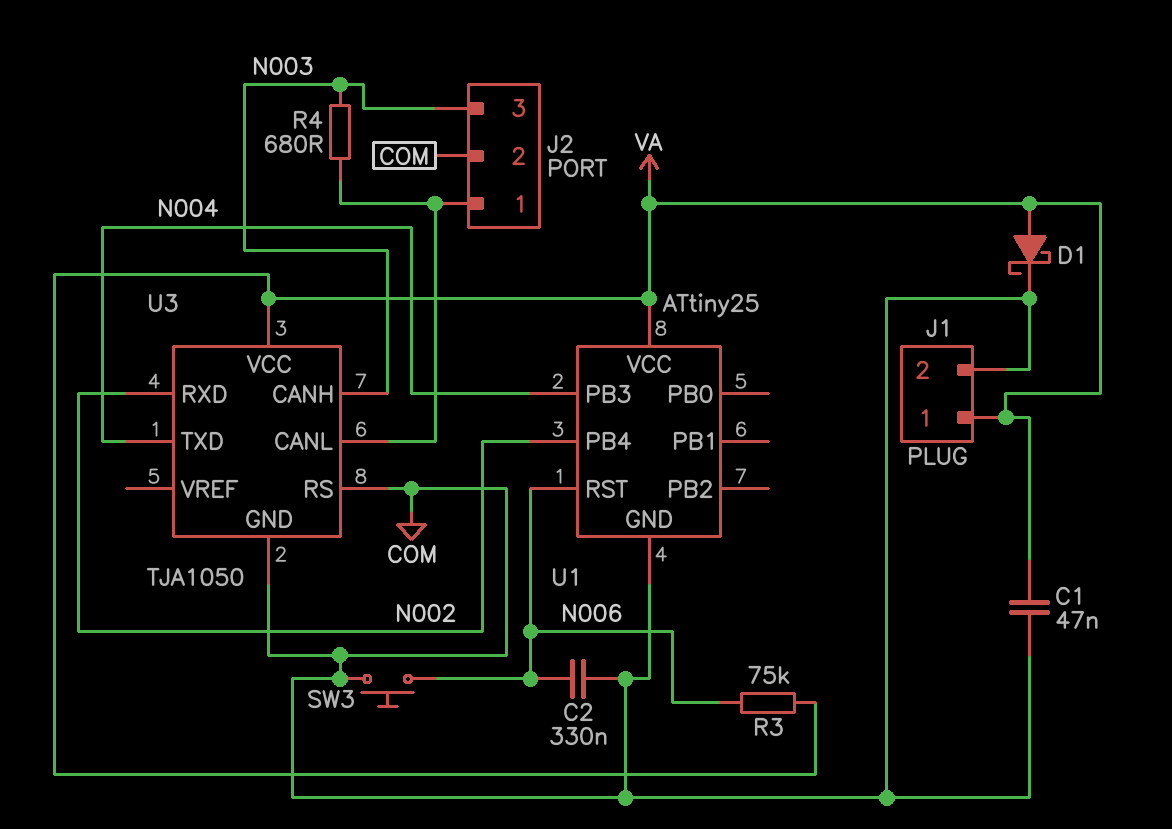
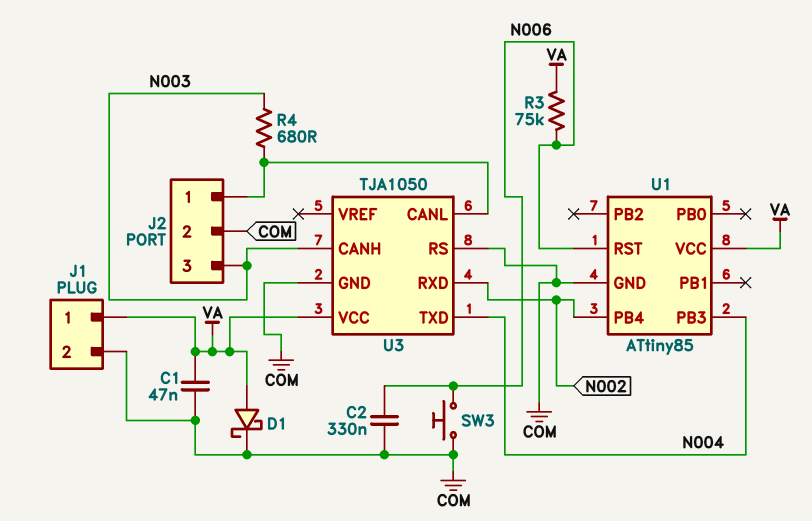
U1: ATtiny25 -> ATtiny85

